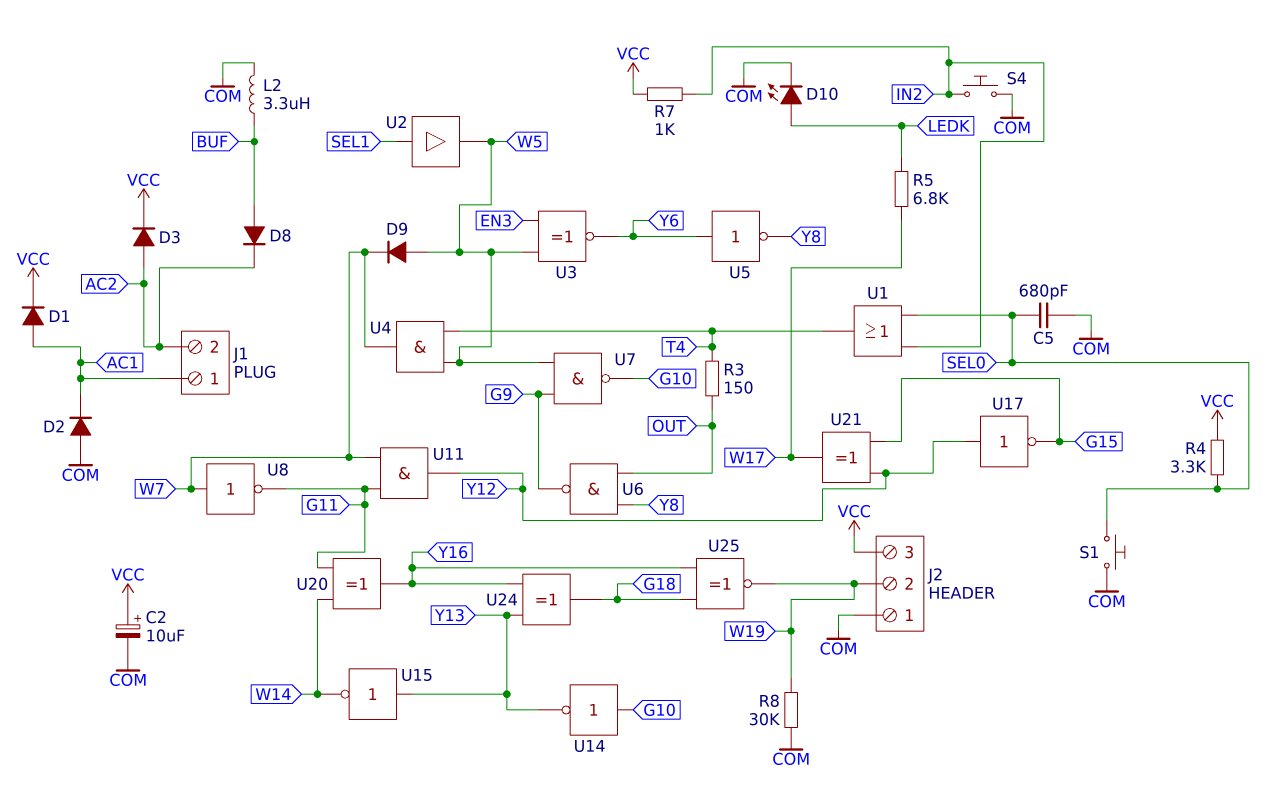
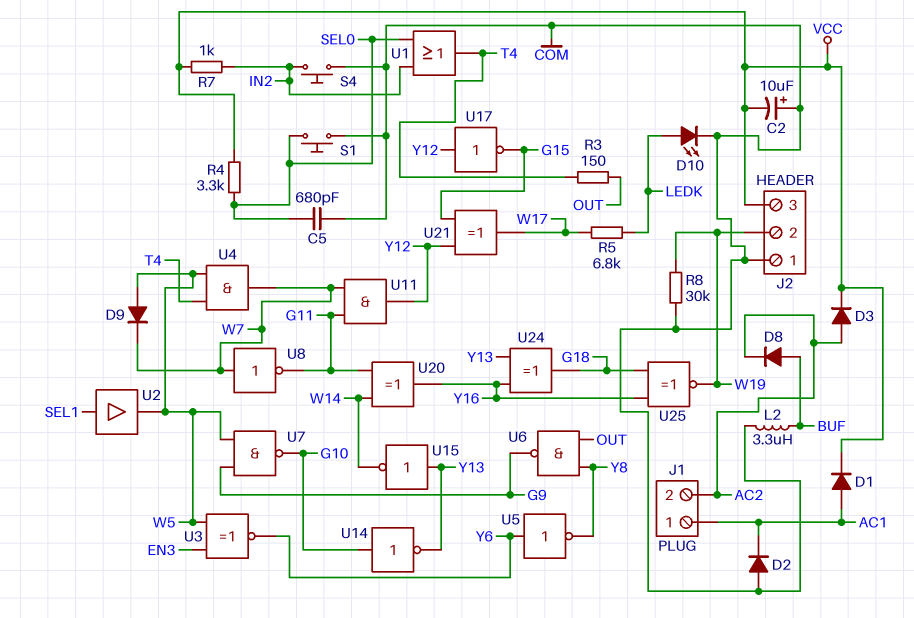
C2: 10uF (plus VCC, minus COM) -> 10uF (plus COM, minus VCC)

